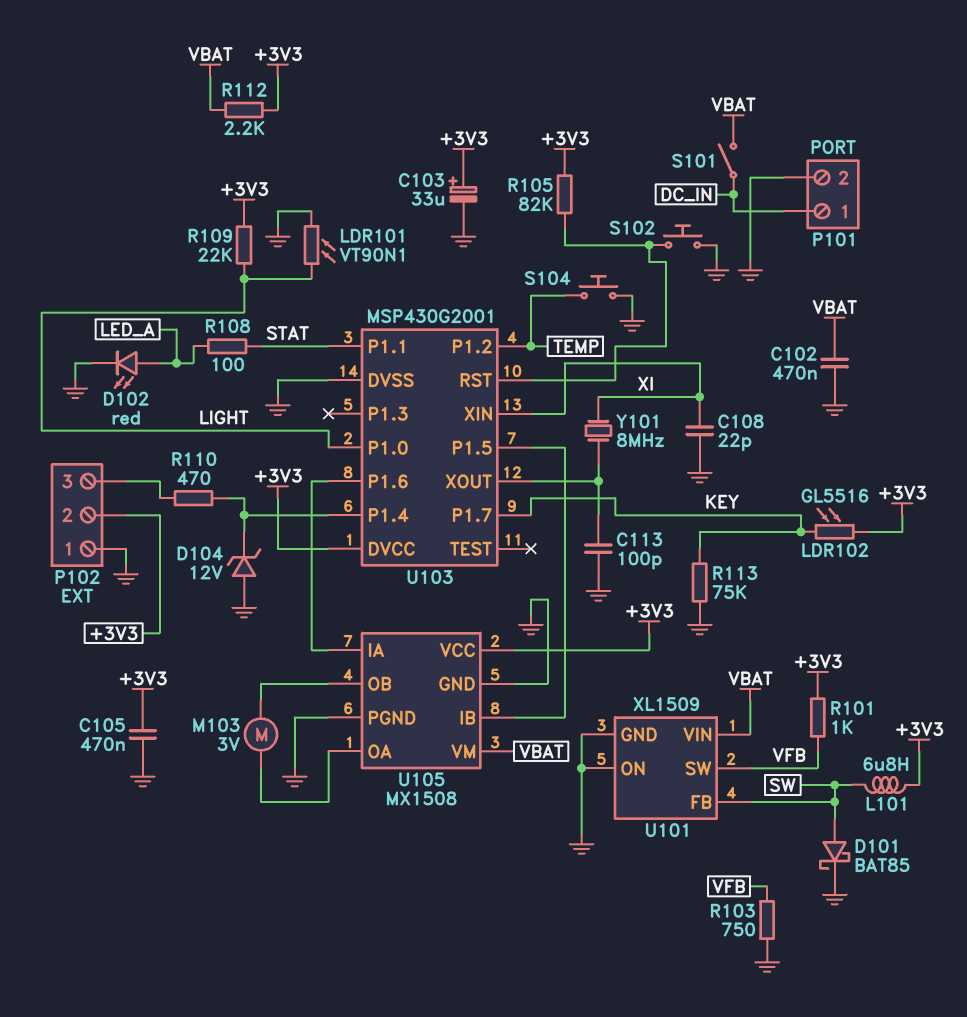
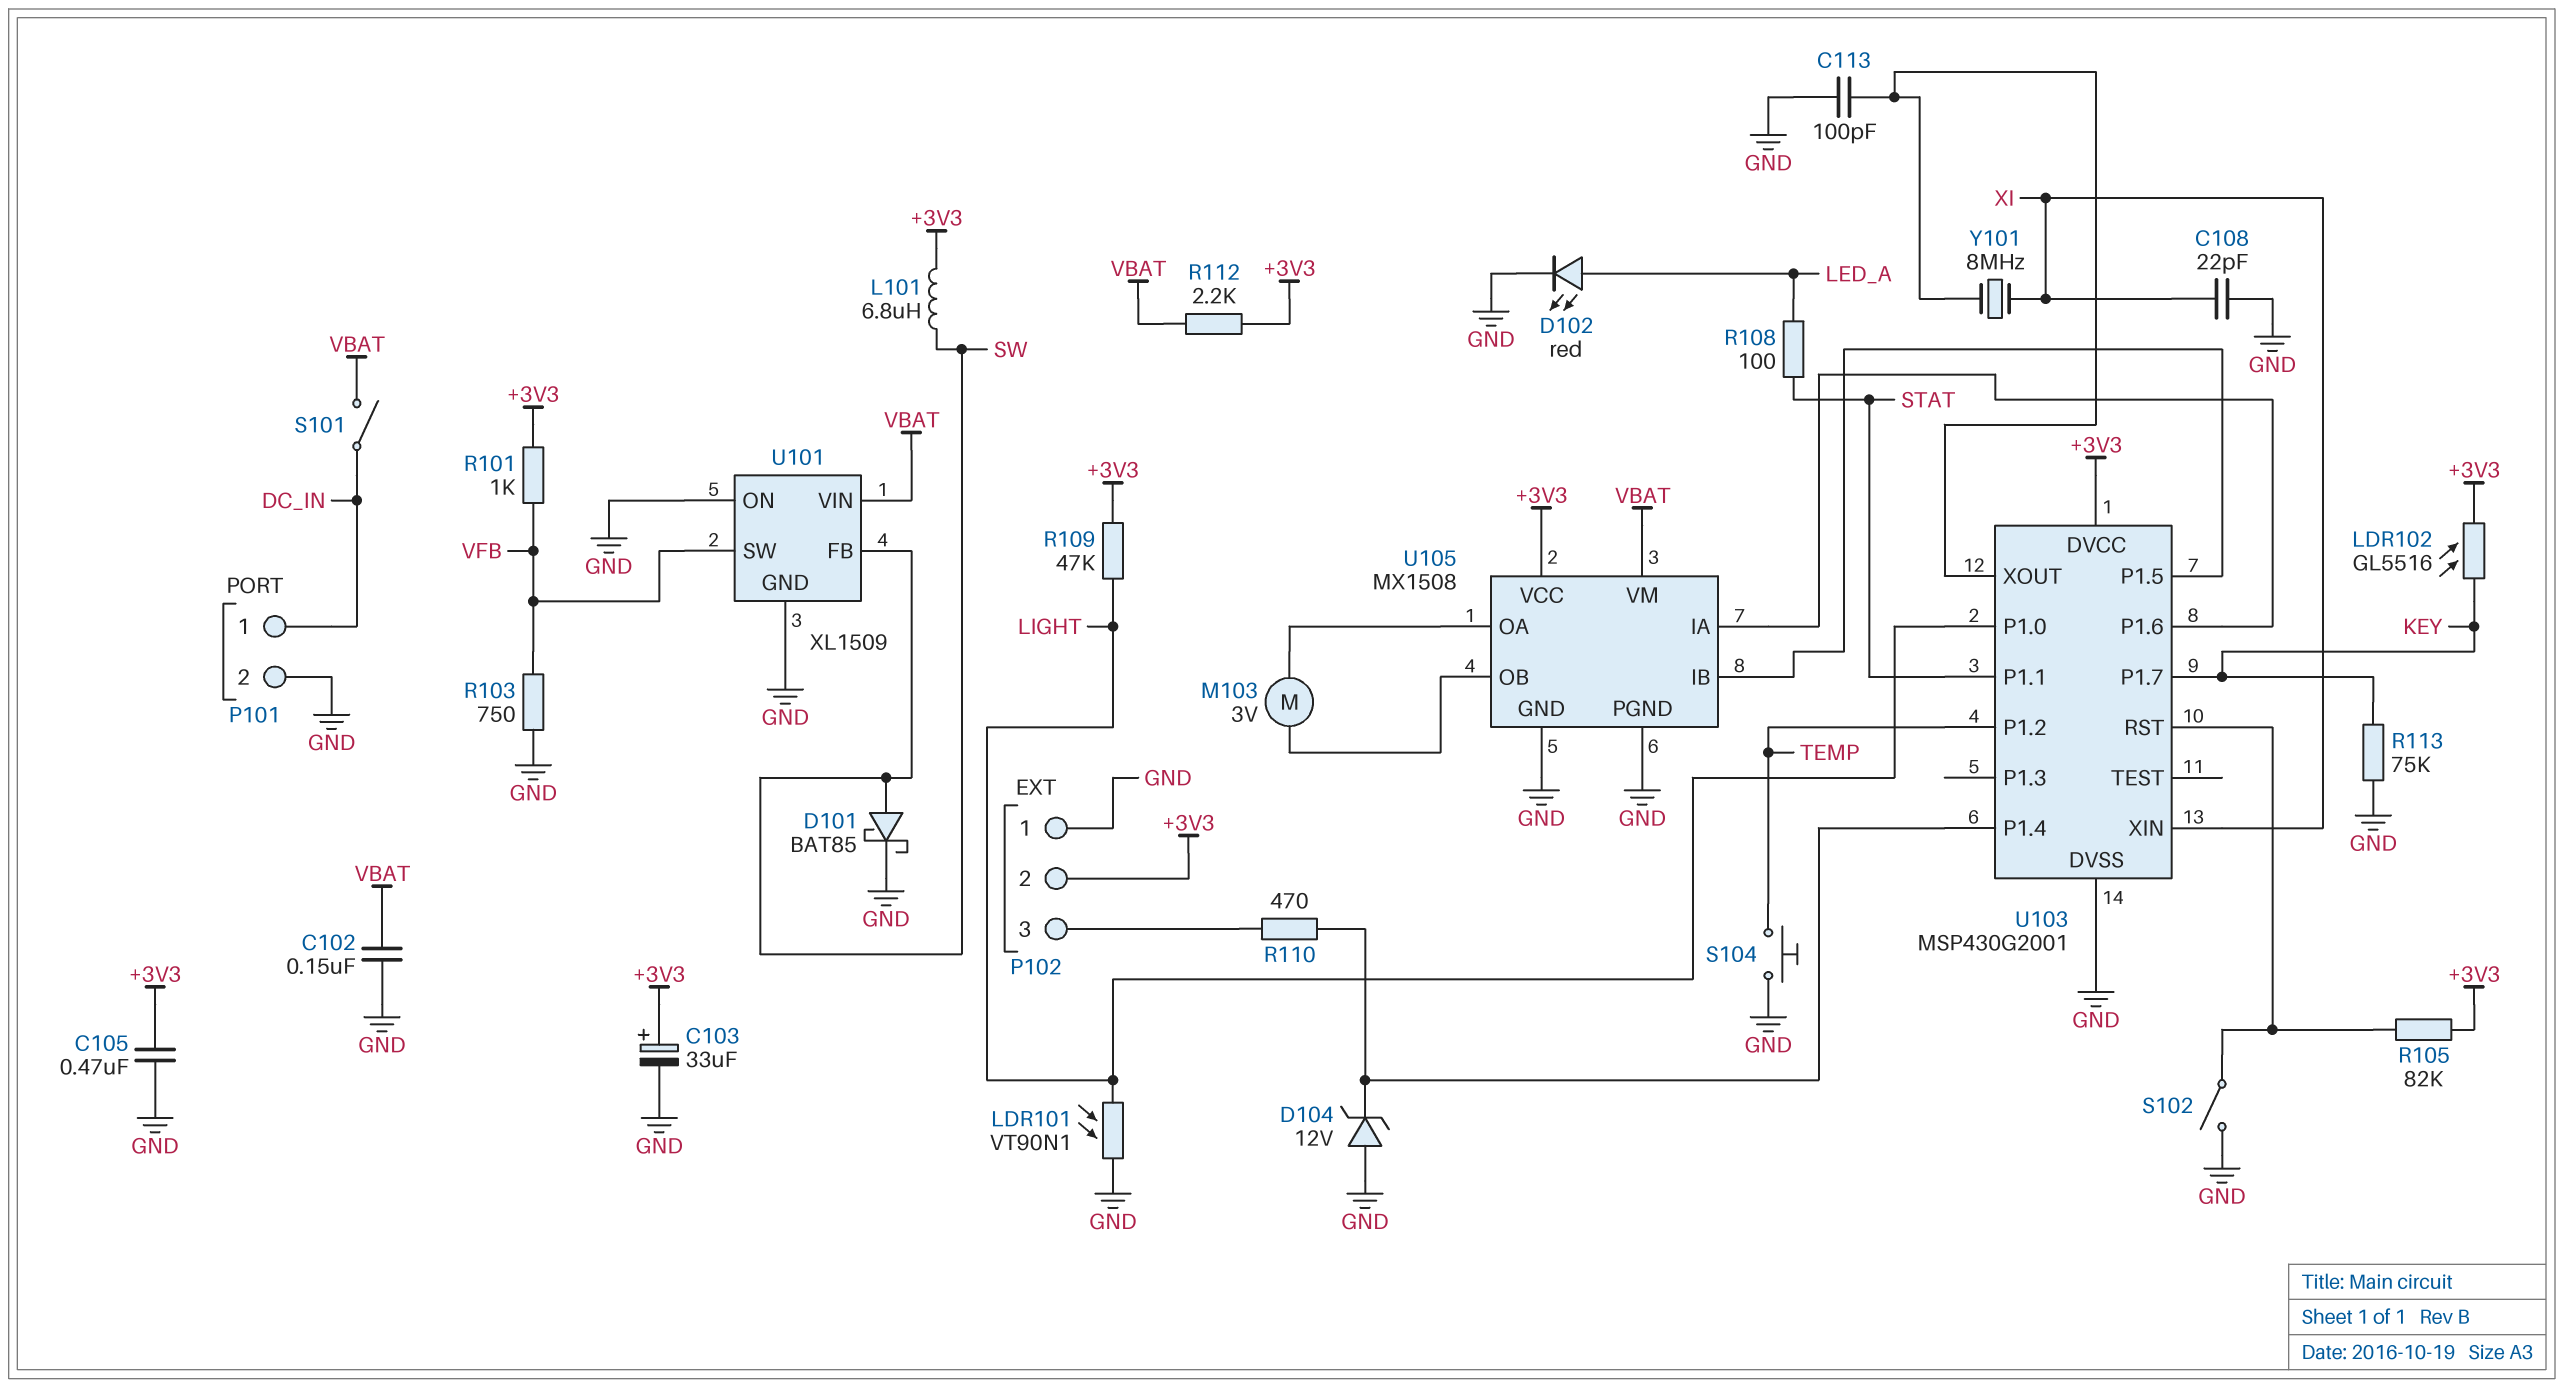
C102: 470nF (GND, VBAT) -> 150nF (GND, VBAT)
R109: 22k (+3V3, LIGHT) -> 47k (+3V3, LIGHT)
S102: button (GND, U103/RST) -> switch (GND, U103/RST)

